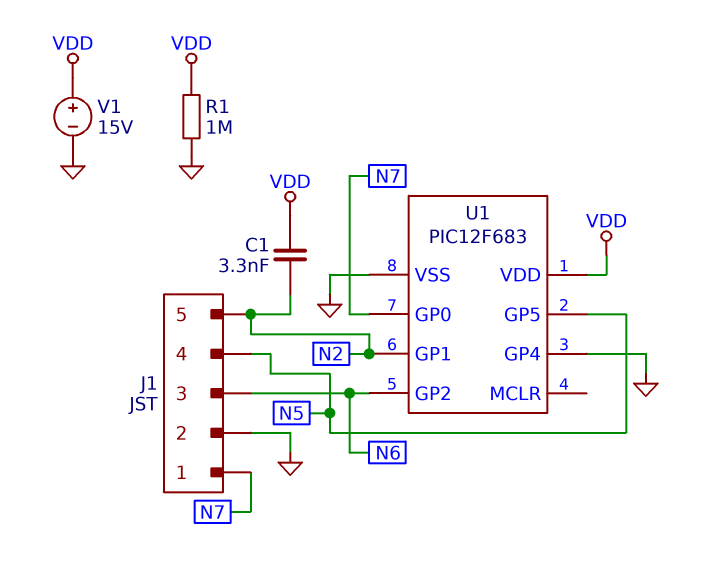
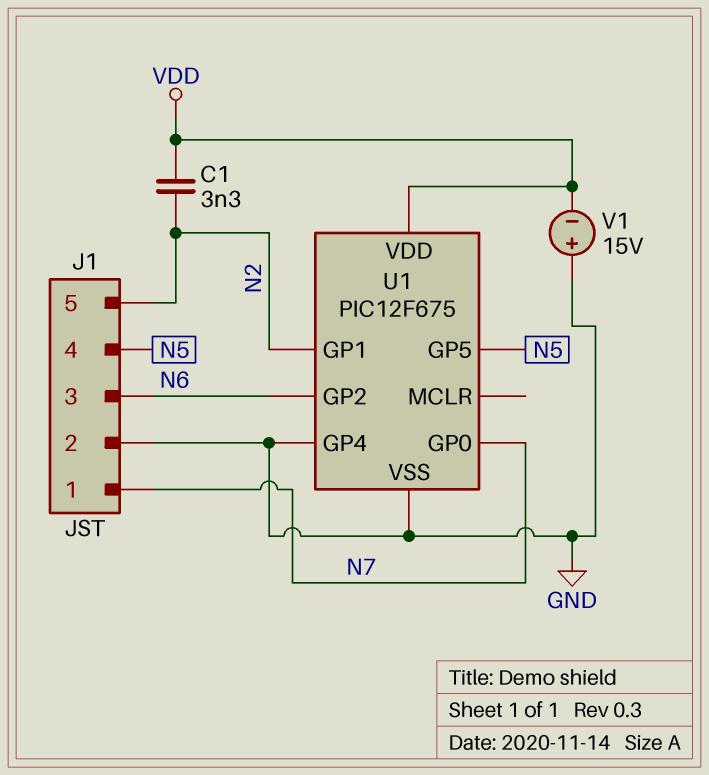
R1: 1M (GND, VDD) -> none
U1: PIC12F683 -> PIC12F675
V1: 15V (plus VDD, minus GND) -> 15V (plus GND, minus VDD)

